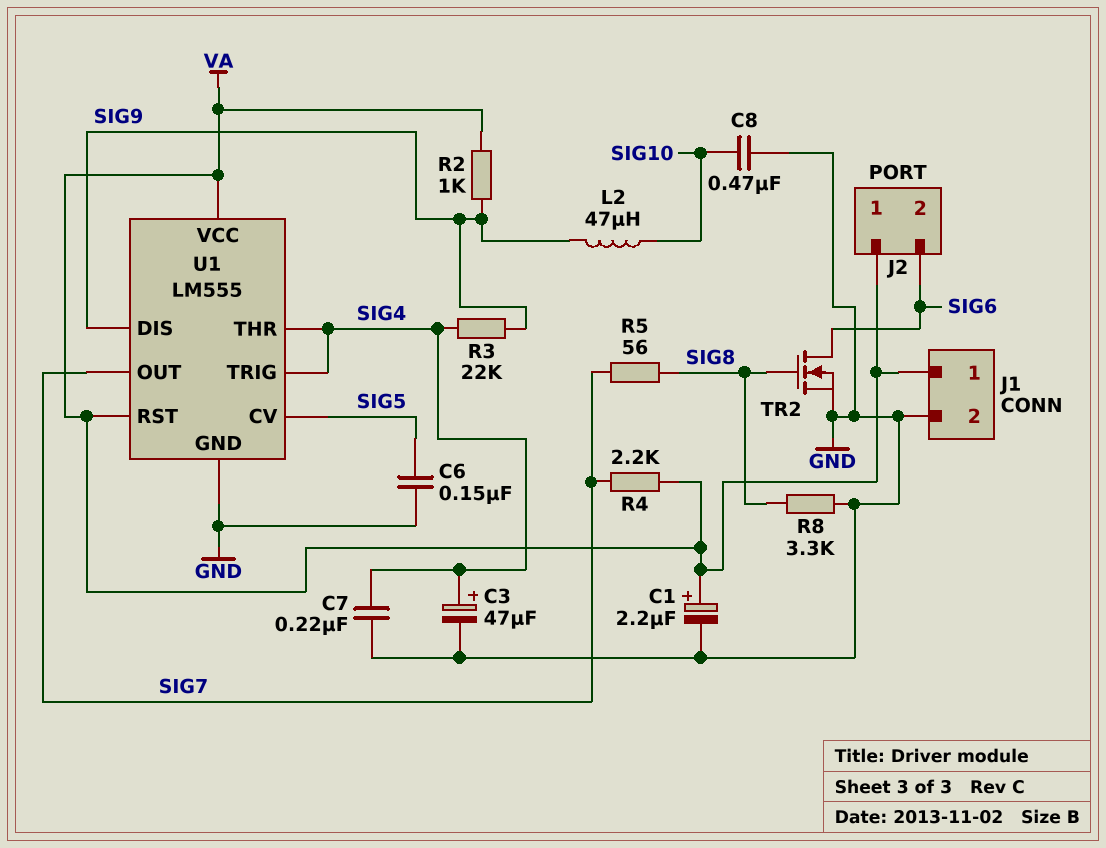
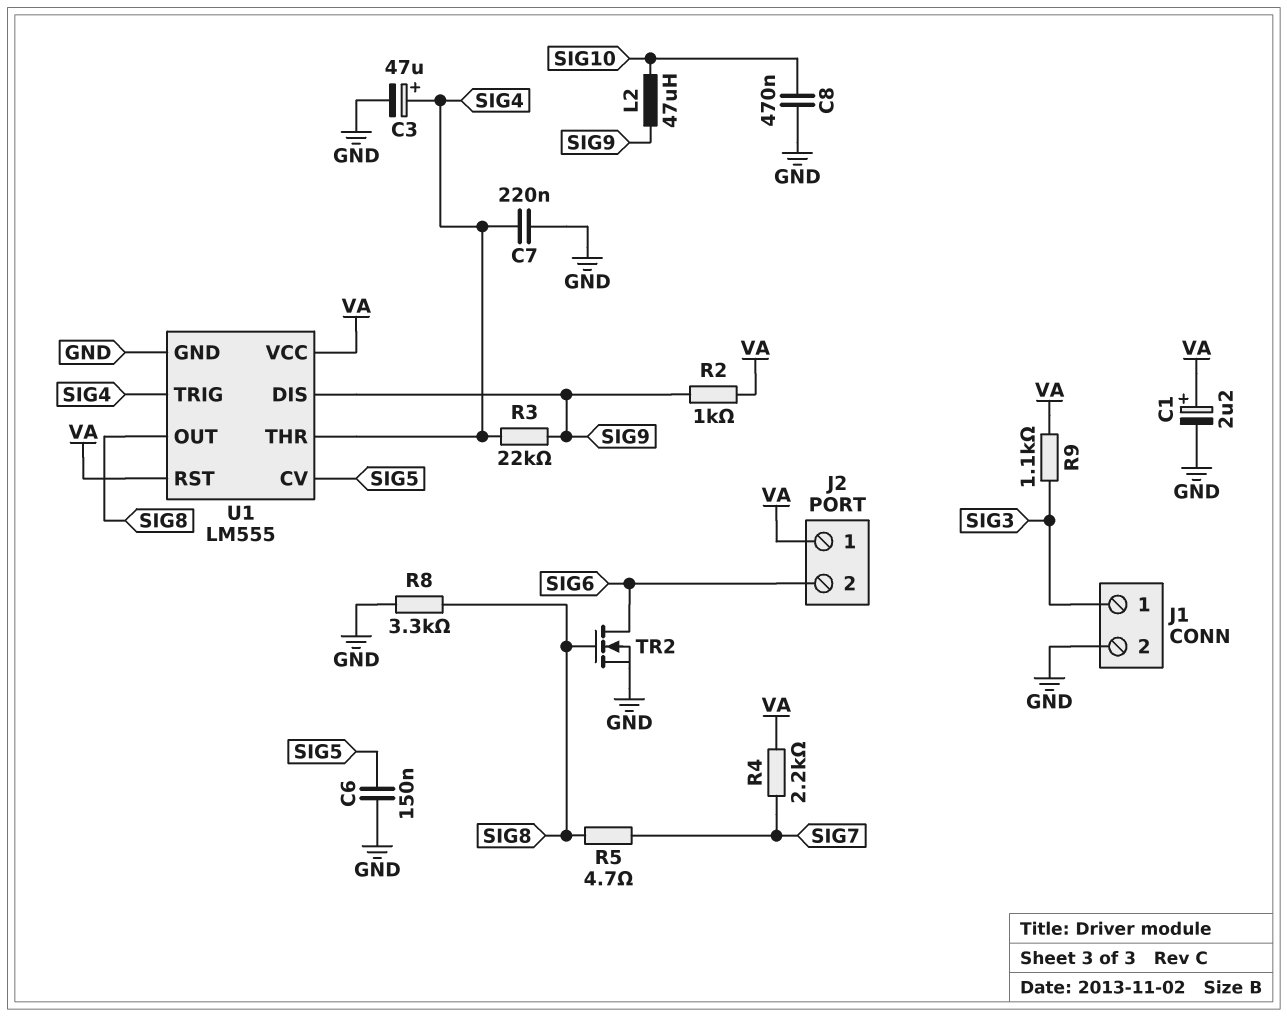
J1 pin 1: VA -> SIG3
R5: 56 (SIG7, SIG8) -> 4.7 (SIG7, SIG8)
R9: none -> 1.1k (SIG3, VA)
U1 pin OUT: SIG7 -> SIG8

